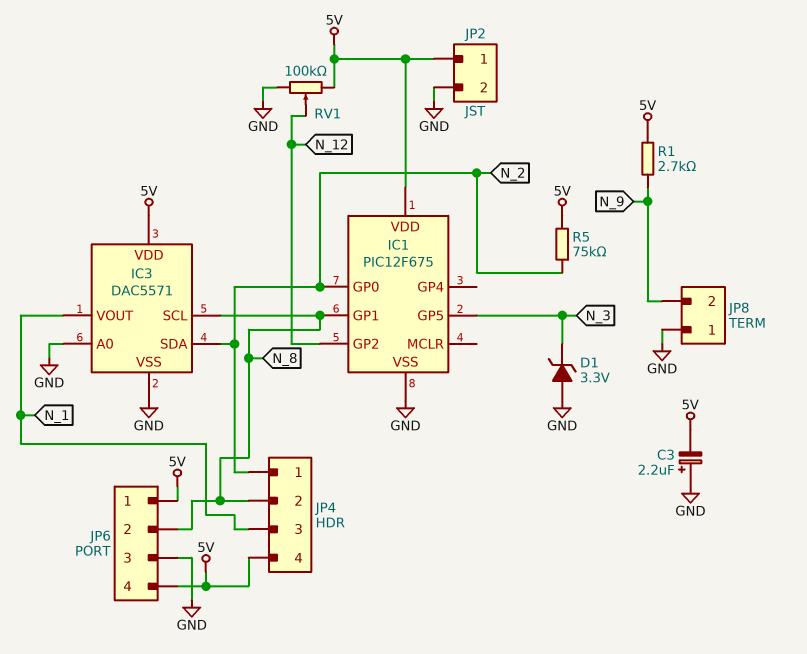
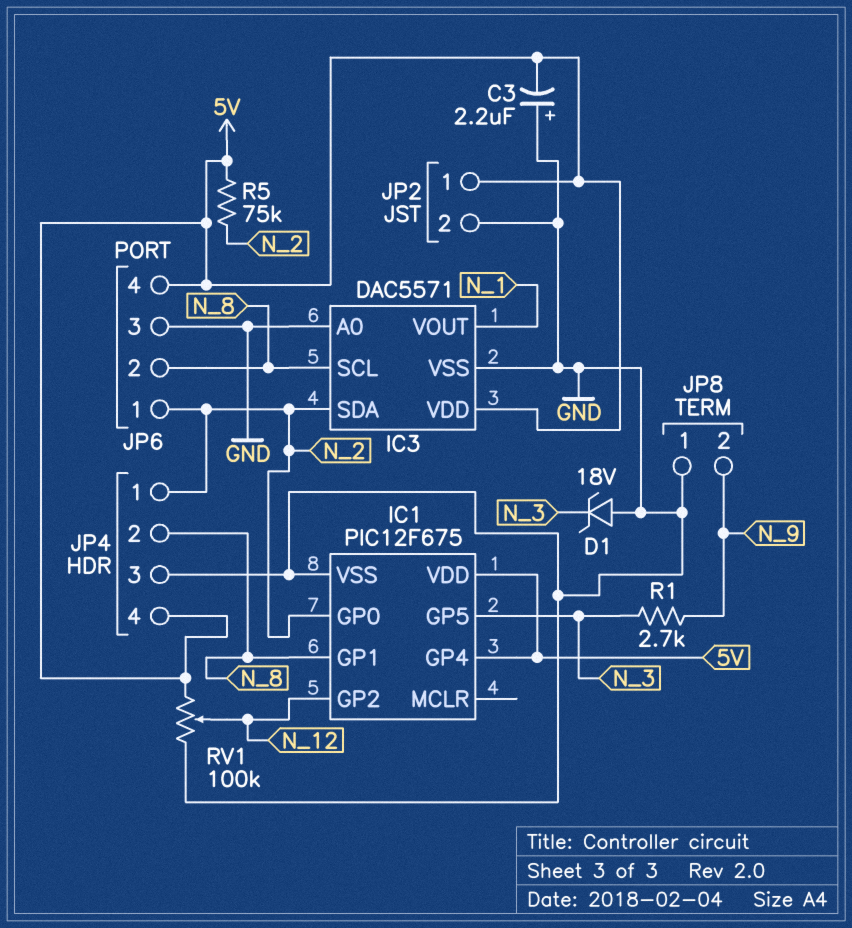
D1: zener 3.3V (A GND, K N_3) -> zener 18V (A GND, K N_3)
IC1 pin GP4: none -> 5V
JP4 pin 3: N_1 -> GND
JP6 pin 1: 5V -> N_2
R1: 2.7k (5V, N_9) -> 2.7k (N_3, N_9)

